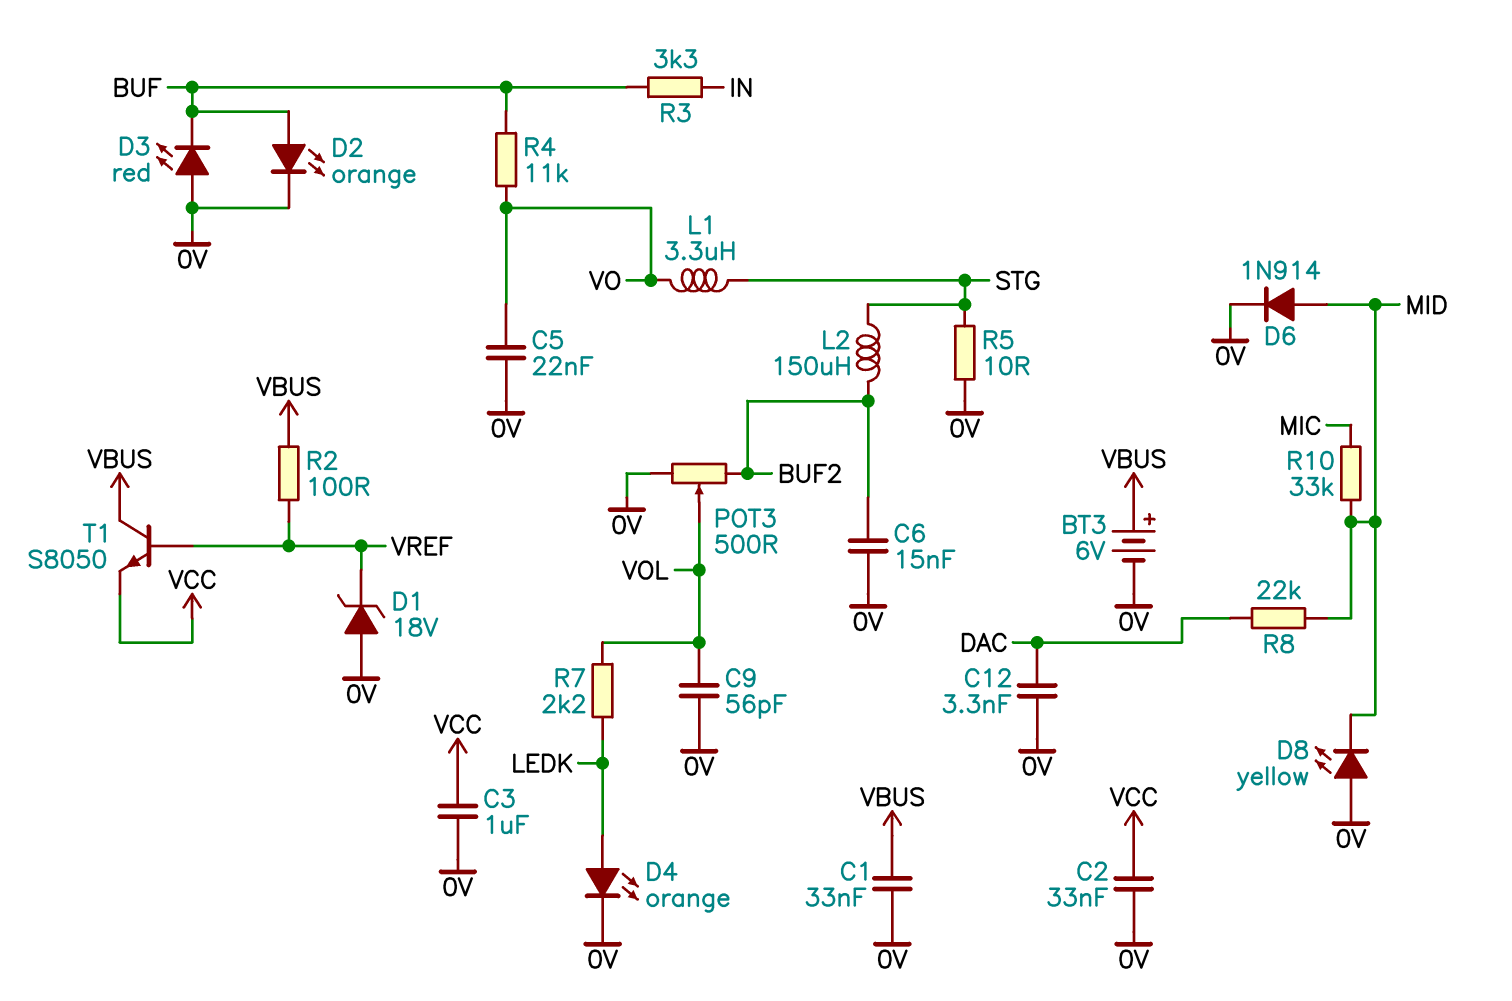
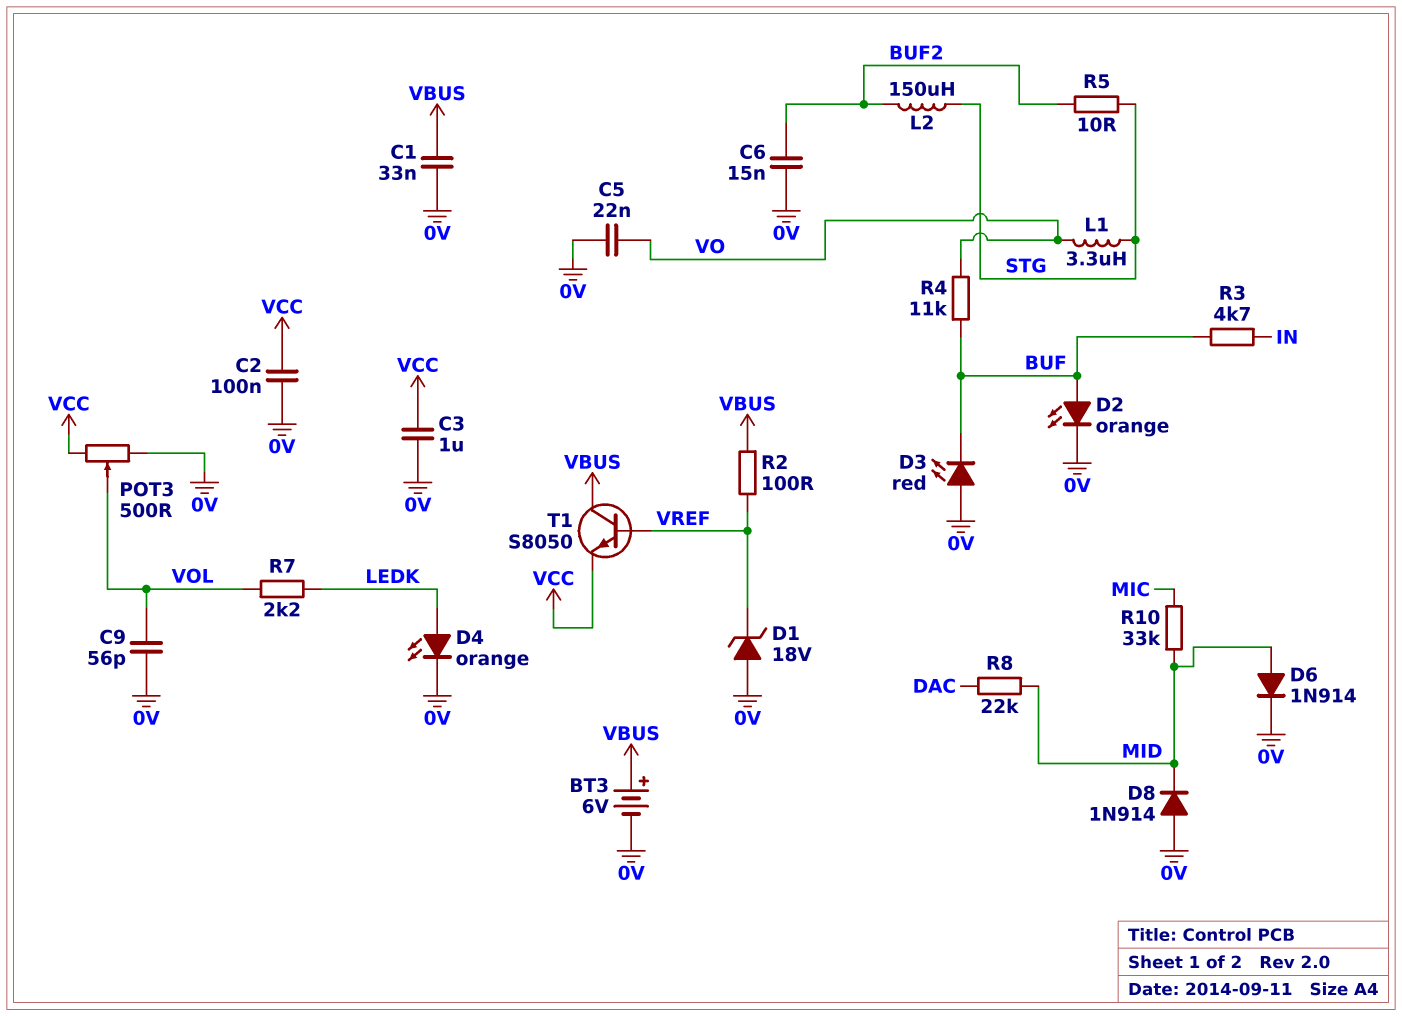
C2: 33nF (0V, VCC) -> 100nF (0V, VCC)
C12: 3.3nF (0V, DAC) -> none
D8: LED yellow (A 0V, K MID) -> diode 1N914 (A 0V, K MID)
POT3: 500 (0V, BUF2, wiper VOL) -> 500 (0V, VCC, wiper VOL)
R3: 3.3k (BUF, IN) -> 4.7k (BUF, IN)
R5: 10 (0V, STG) -> 10 (BUF2, STG)

